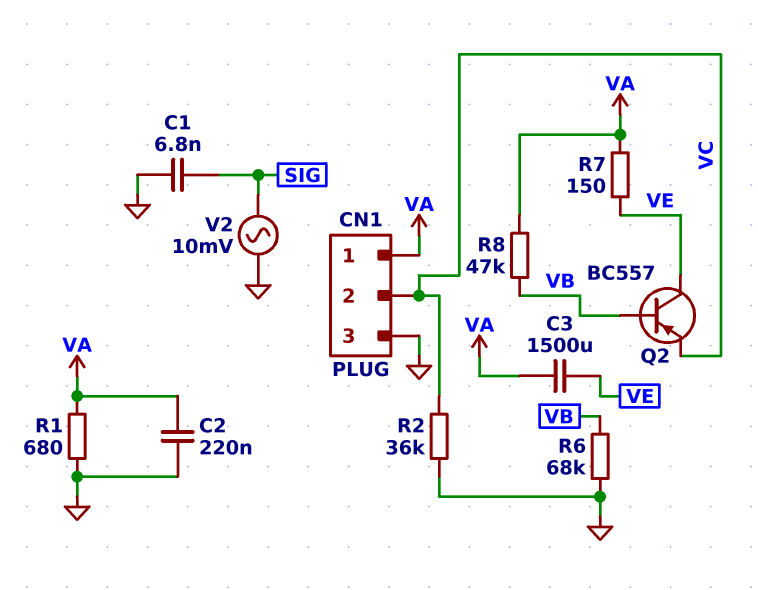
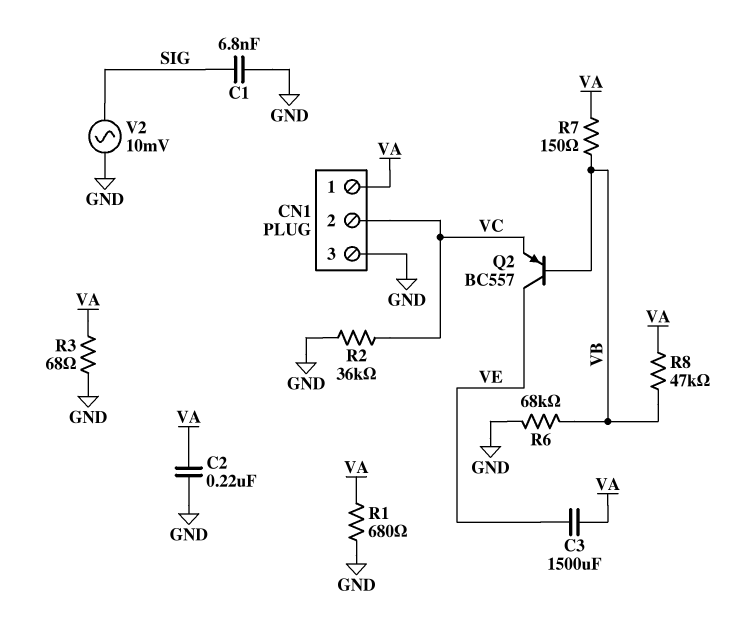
R3: none -> 68 (GND, VA)
R7: 150 (VA, VE) -> 150 (VA, VB)

